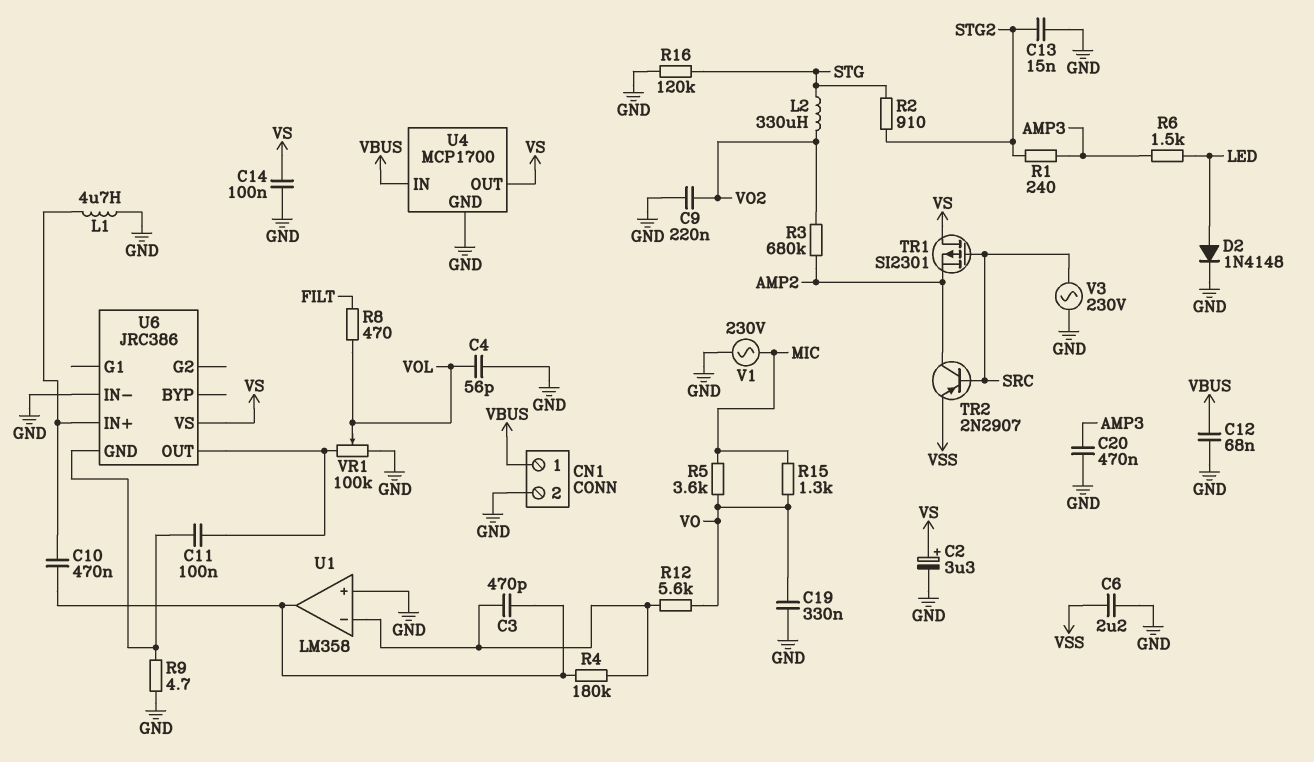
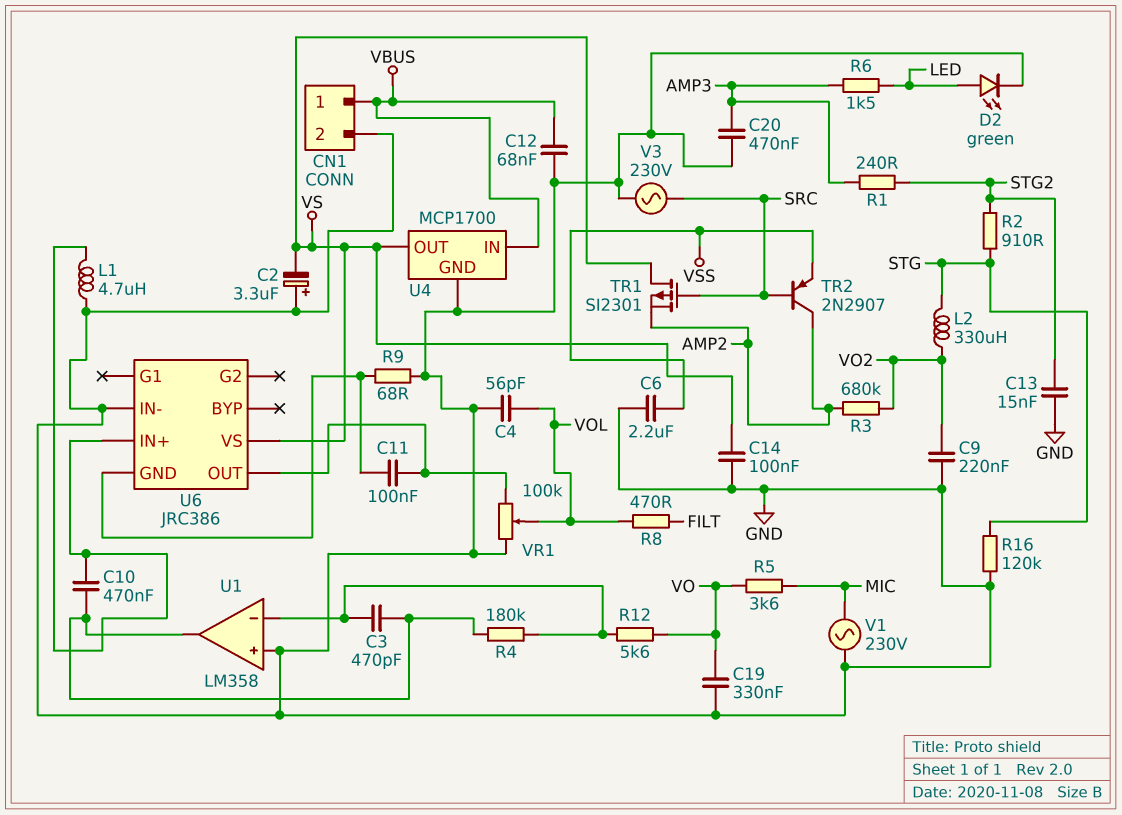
C2: 3.3uF (plus VS, minus GND) -> 3.3uF (plus GND, minus VS)
D2: diode 1N4148 (A LED, K GND) -> LED green (A LED, K GND)
R9: 4.7 (GND, U6/GND) -> 68 (GND, U6/GND)
R15: 1.3k (MIC, VO) -> none

